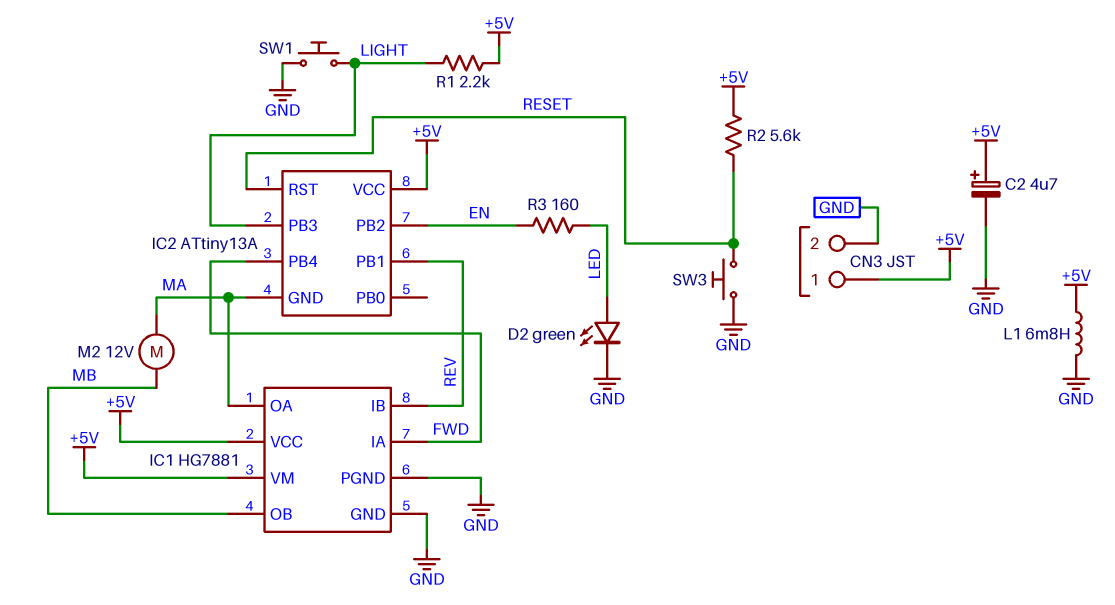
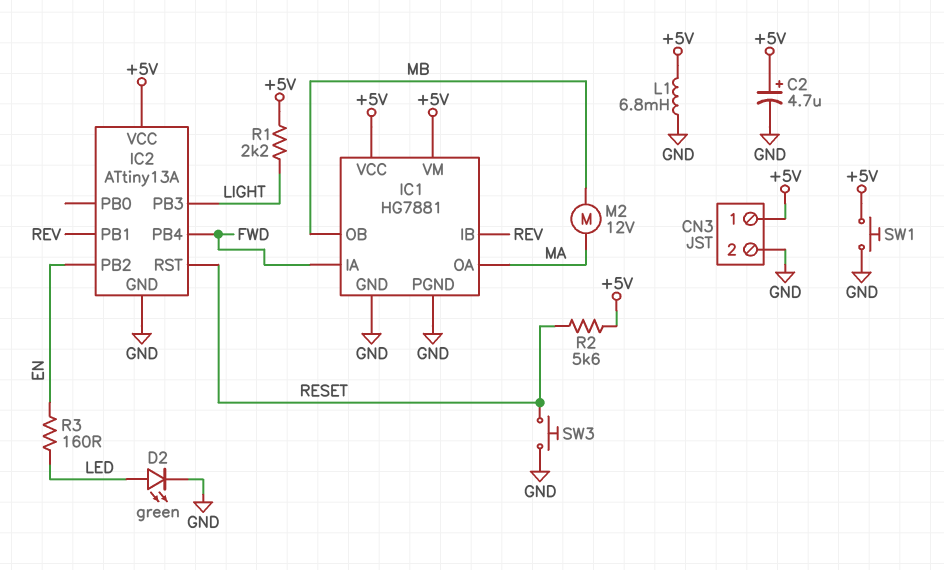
IC2 pin GND: MA -> GND
SW1: button (GND, LIGHT) -> button (+5V, GND)

